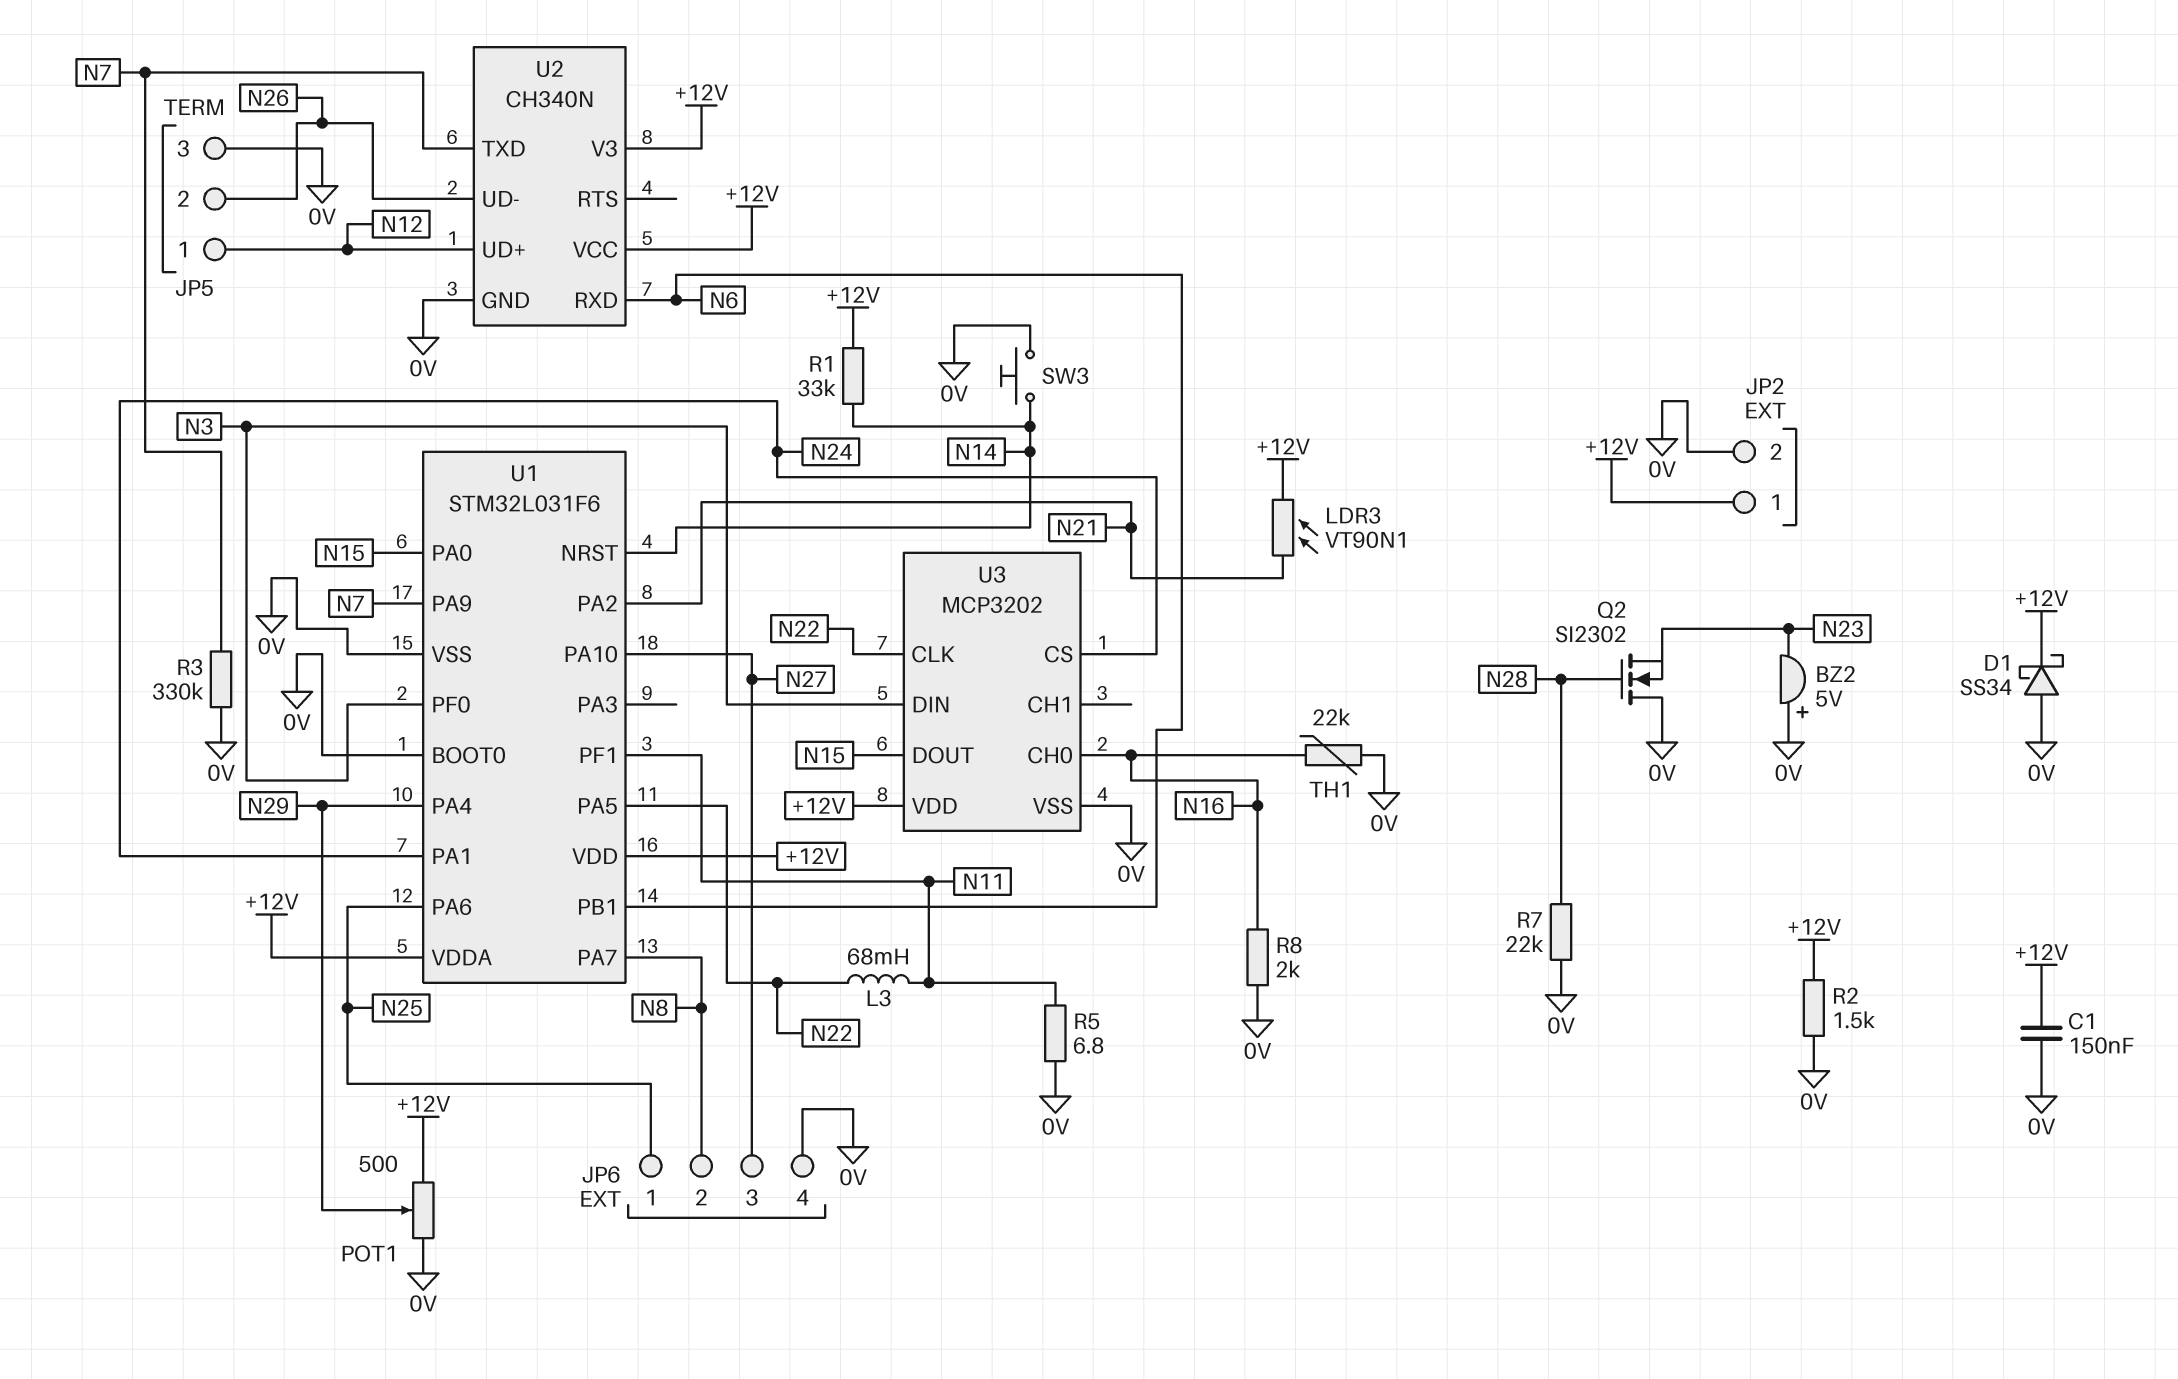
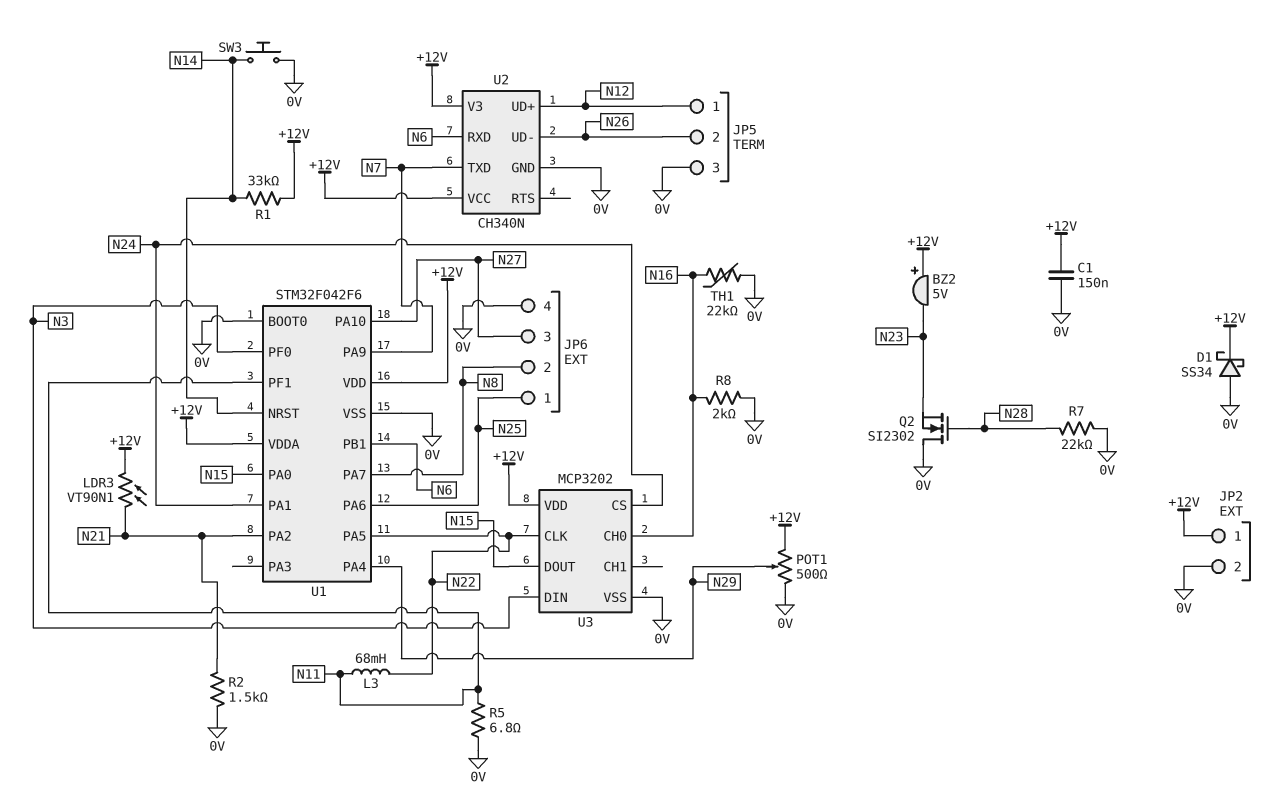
BZ2: buzzer 5V (plus 0V, minus N23) -> buzzer 5V (plus +12V, minus N23)
R2: 1.5k (+12V, 0V) -> 1.5k (0V, N21)
R3: 330k (0V, N7) -> none
U1: STM32L031F6 -> STM32F042F6

